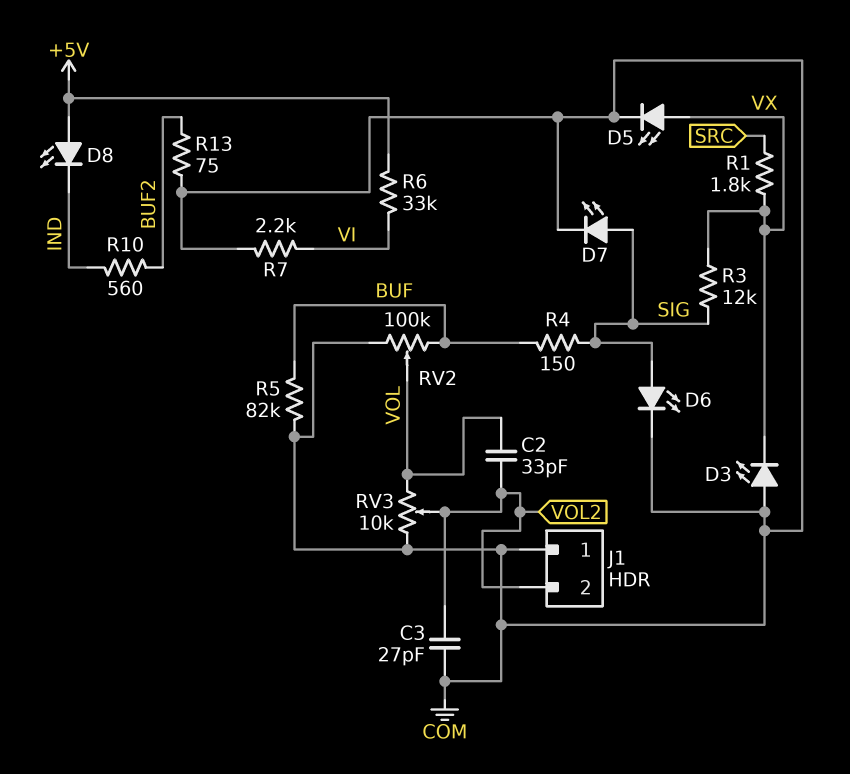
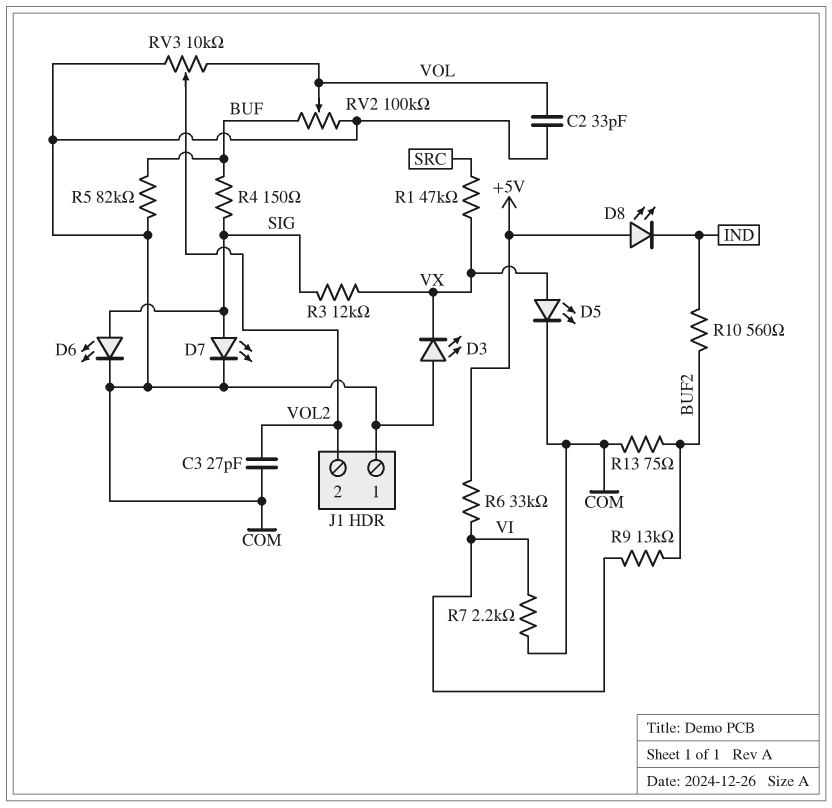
C2: 33pF (VOL, VOL2) -> 33pF (COM, VOL)
R1: 1.8k (SRC, VX) -> 47k (SRC, VX)
R9: none -> 13k (BUF2, VI)

